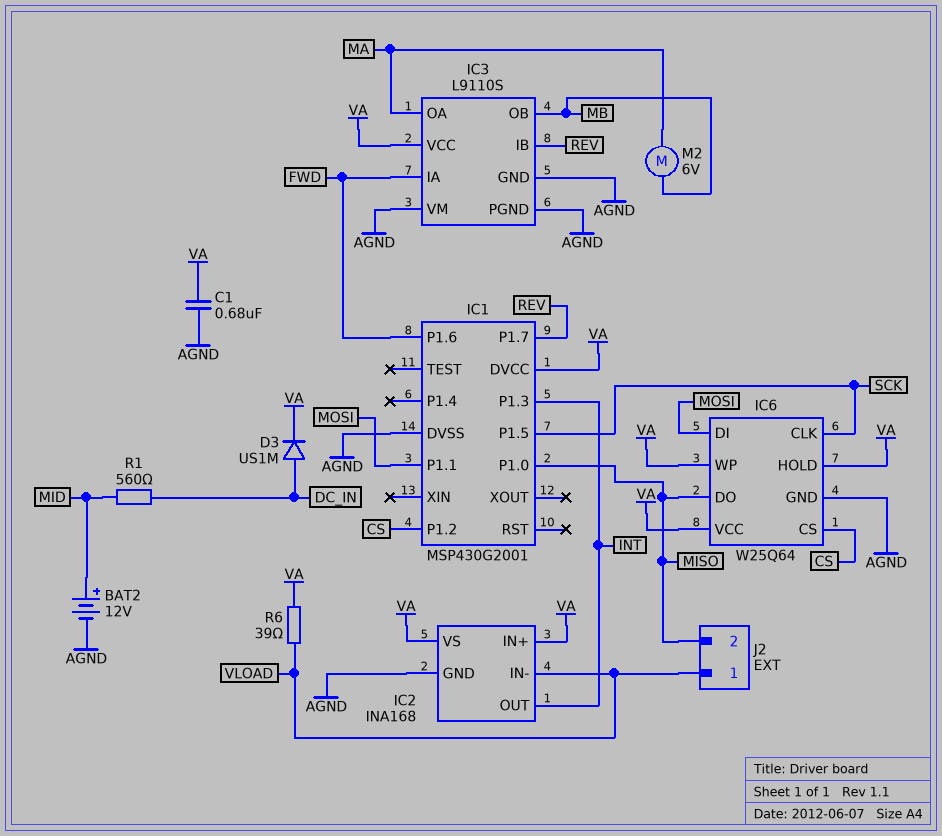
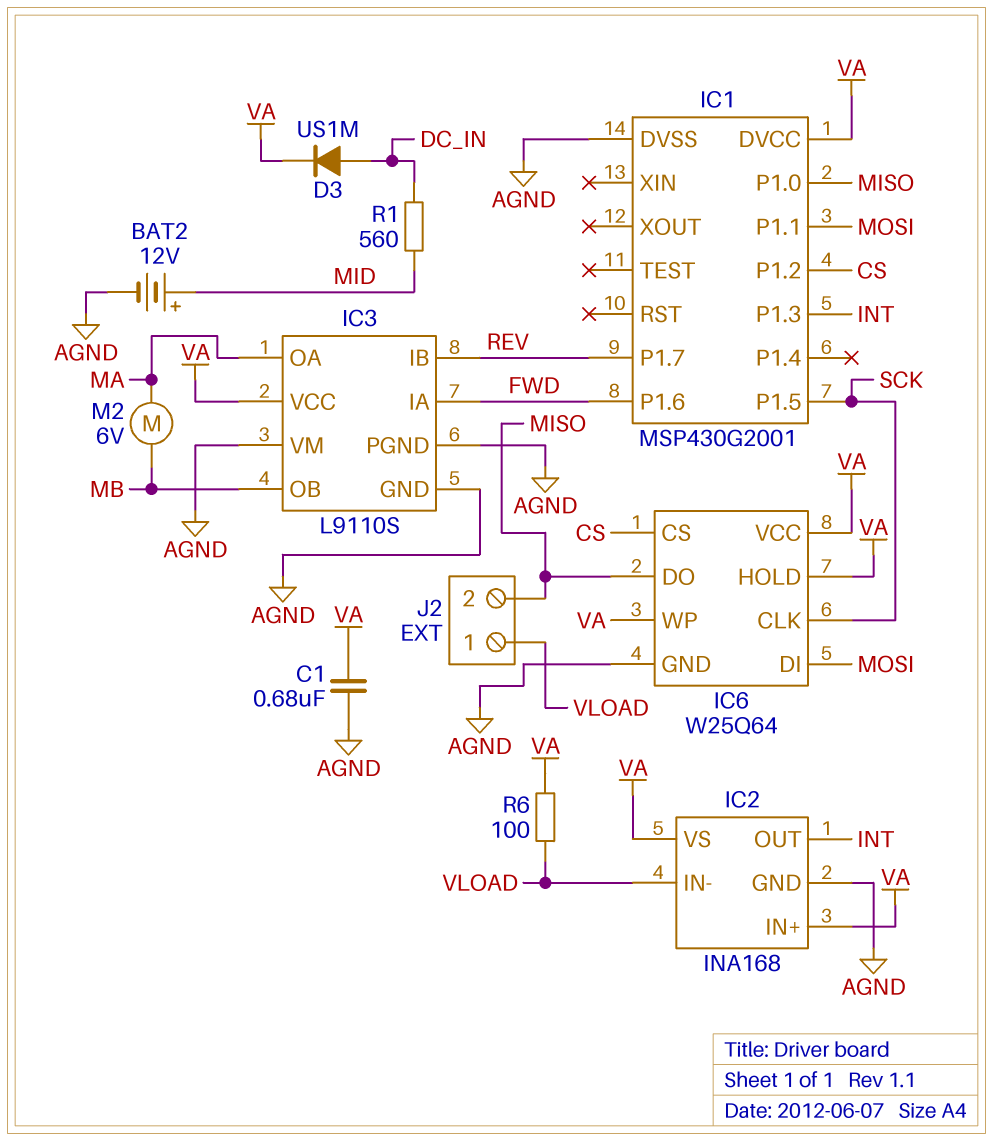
R6: 39 (VA, VLOAD) -> 100 (VA, VLOAD)

